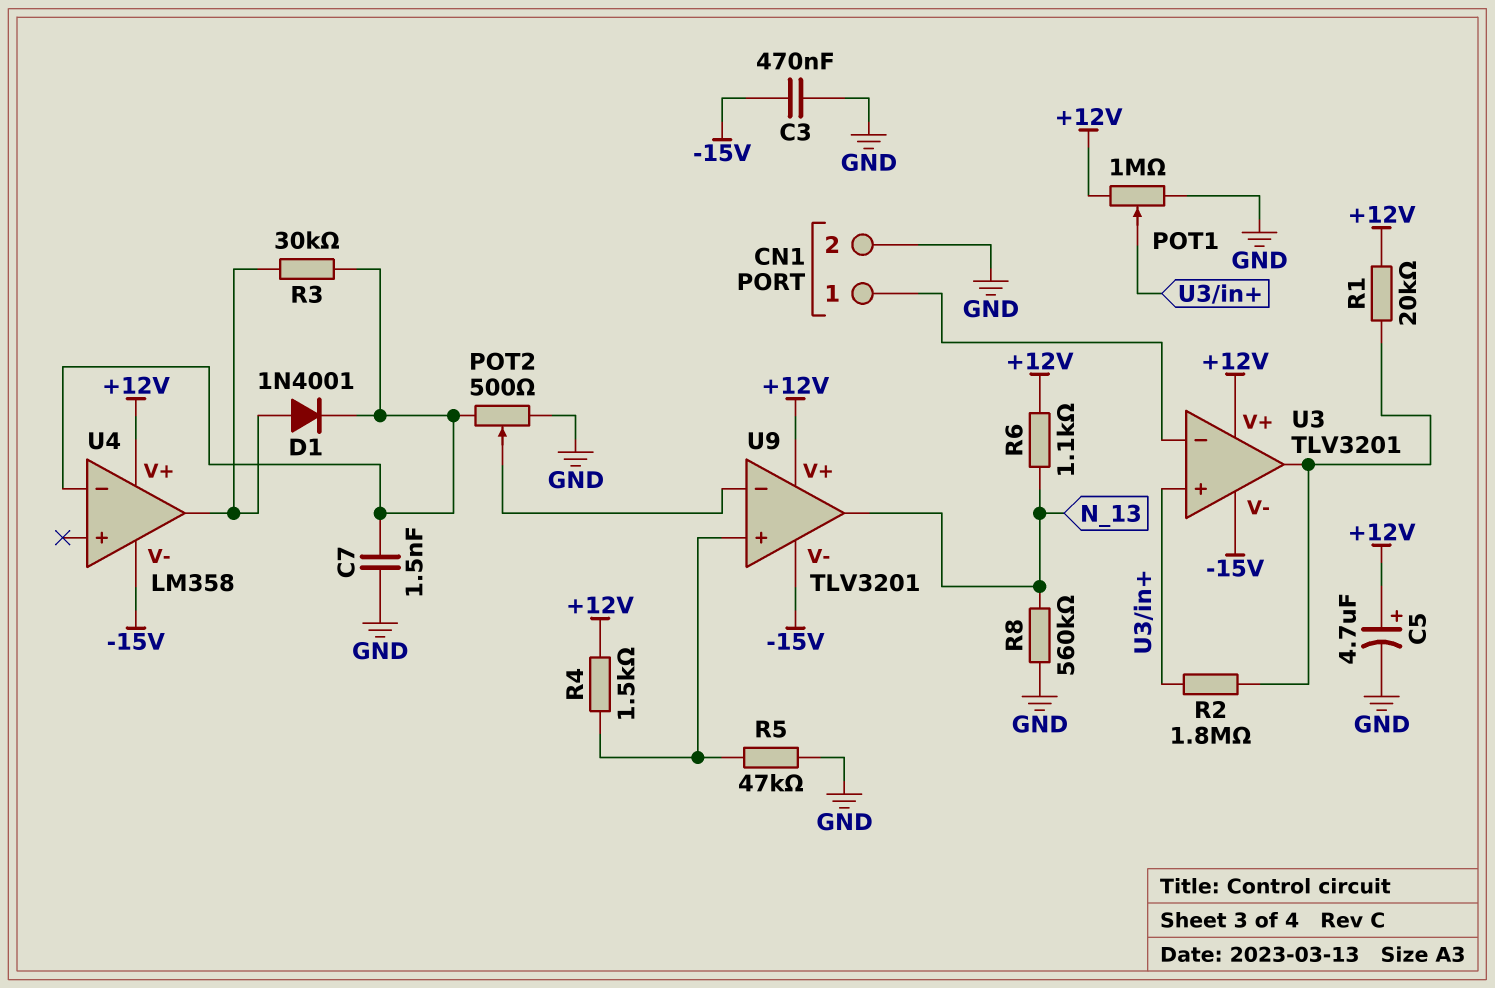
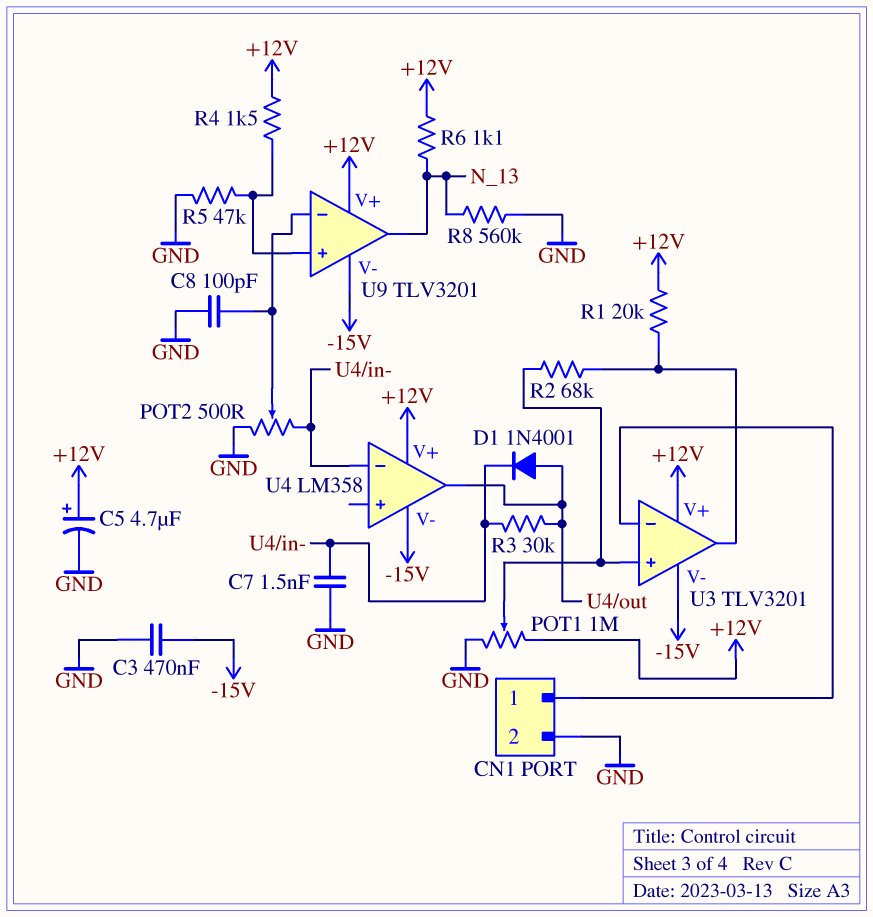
C8: none -> 100pF (GND, U9/in-)
R2: 1.8M (U3/in+, U3/out) -> 68k (U3/in+, U3/out)

